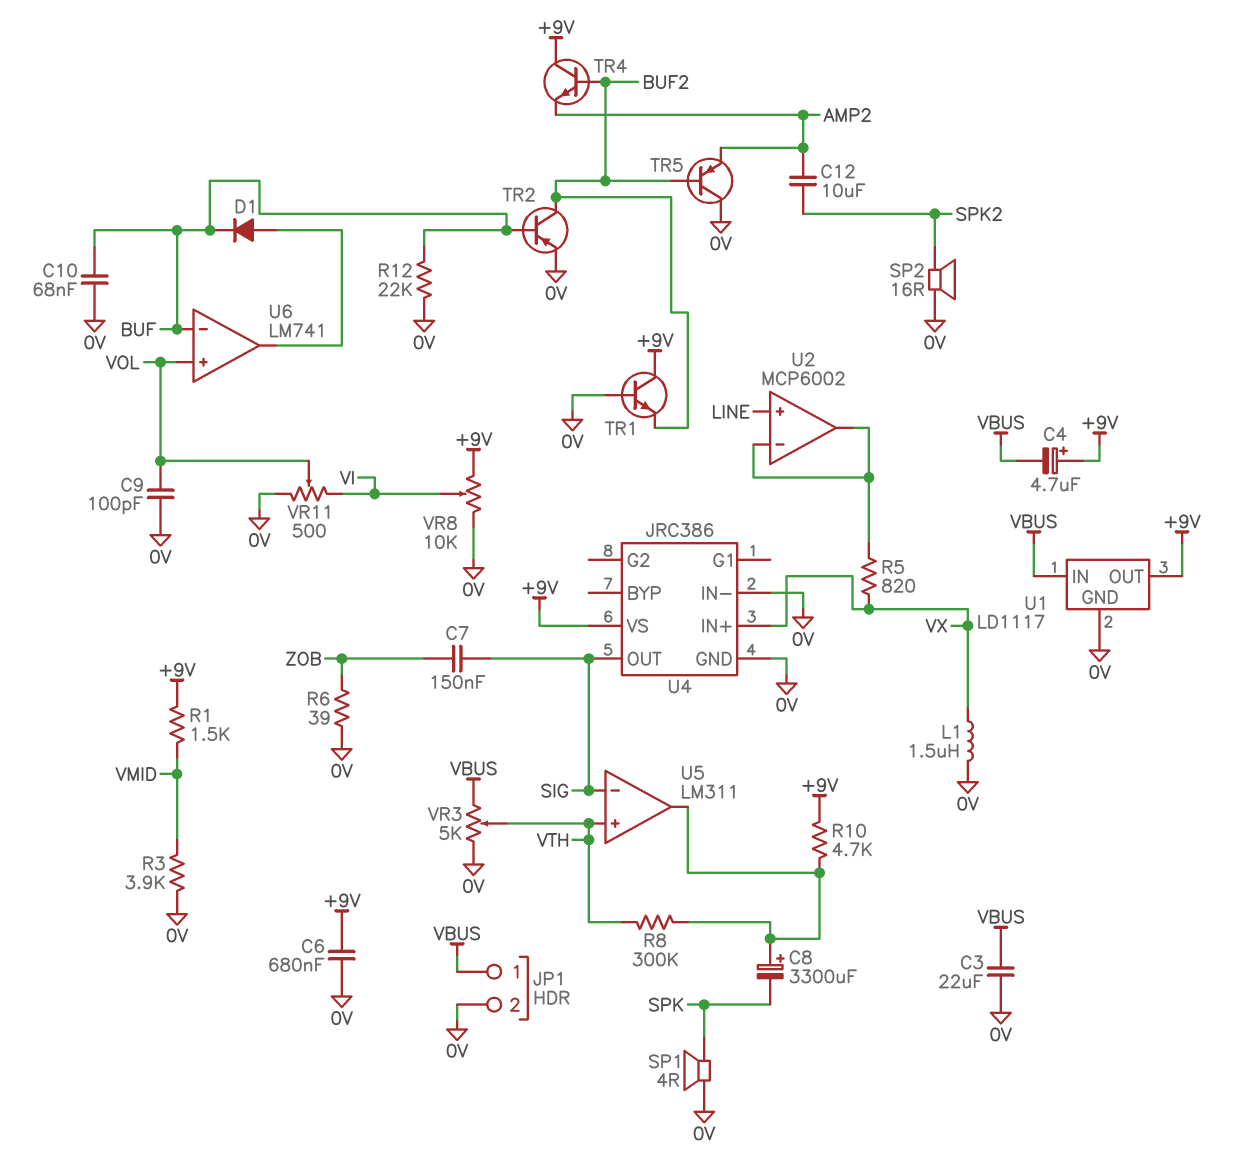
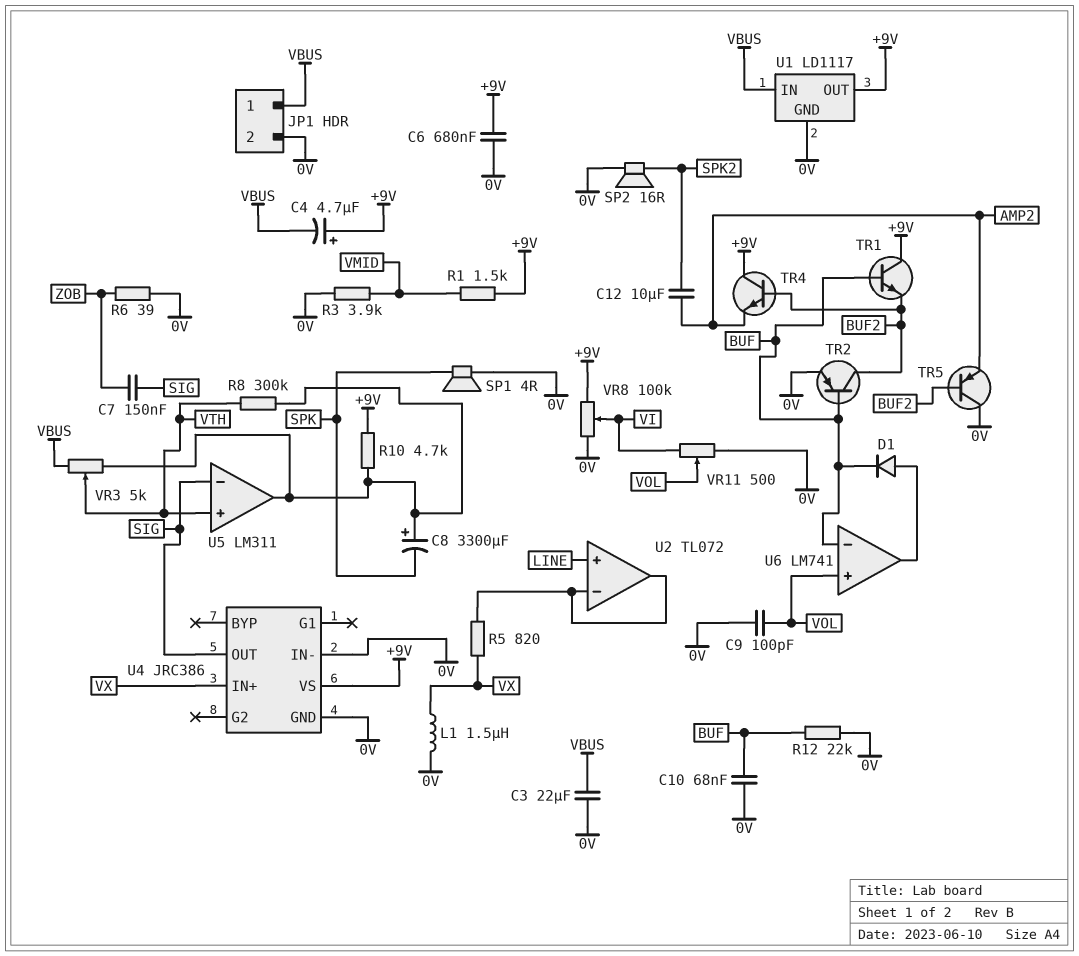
TR1: NPN (B 0V, C +9V, E BUF2) -> NPN (B BUF, C +9V, E BUF2)
U2: MCP6002 -> TL072
VR3: 5k (0V, VBUS, wiper VTH) -> 5k (U5/out, VBUS, wiper VTH)
VR8: 10k (+9V, 0V, wiper VI) -> 100k (+9V, 0V, wiper VI)

